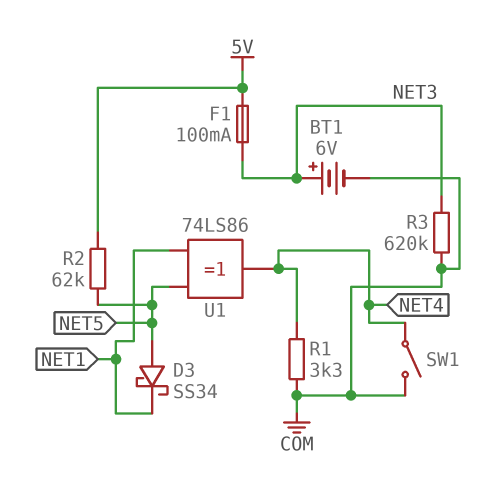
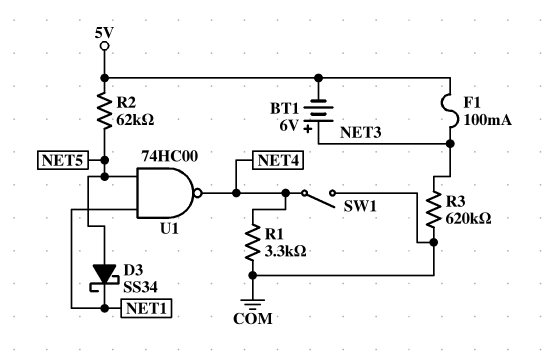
BT1: 6V (plus NET3, minus COM) -> 6V (plus NET3, minus 5V)
U1: XOR 74LS86 (in NET1, in NET5, out NET4) -> NAND 74HC00 (in NET1, in NET5, out NET4)

